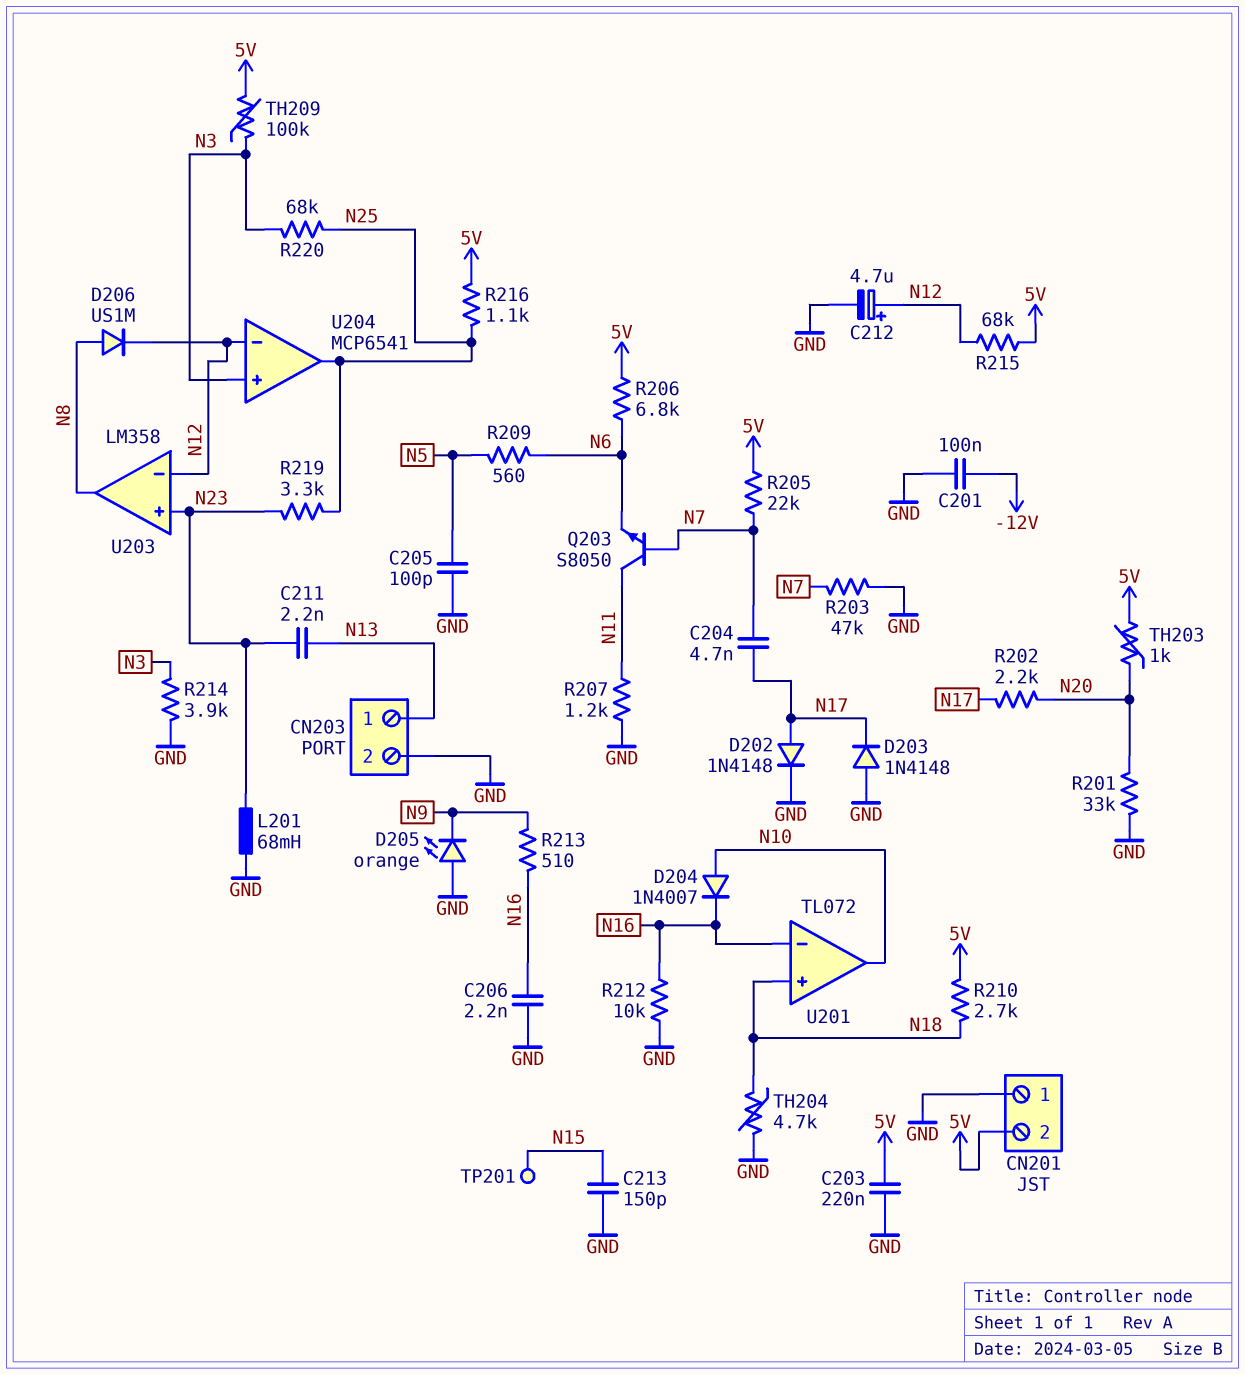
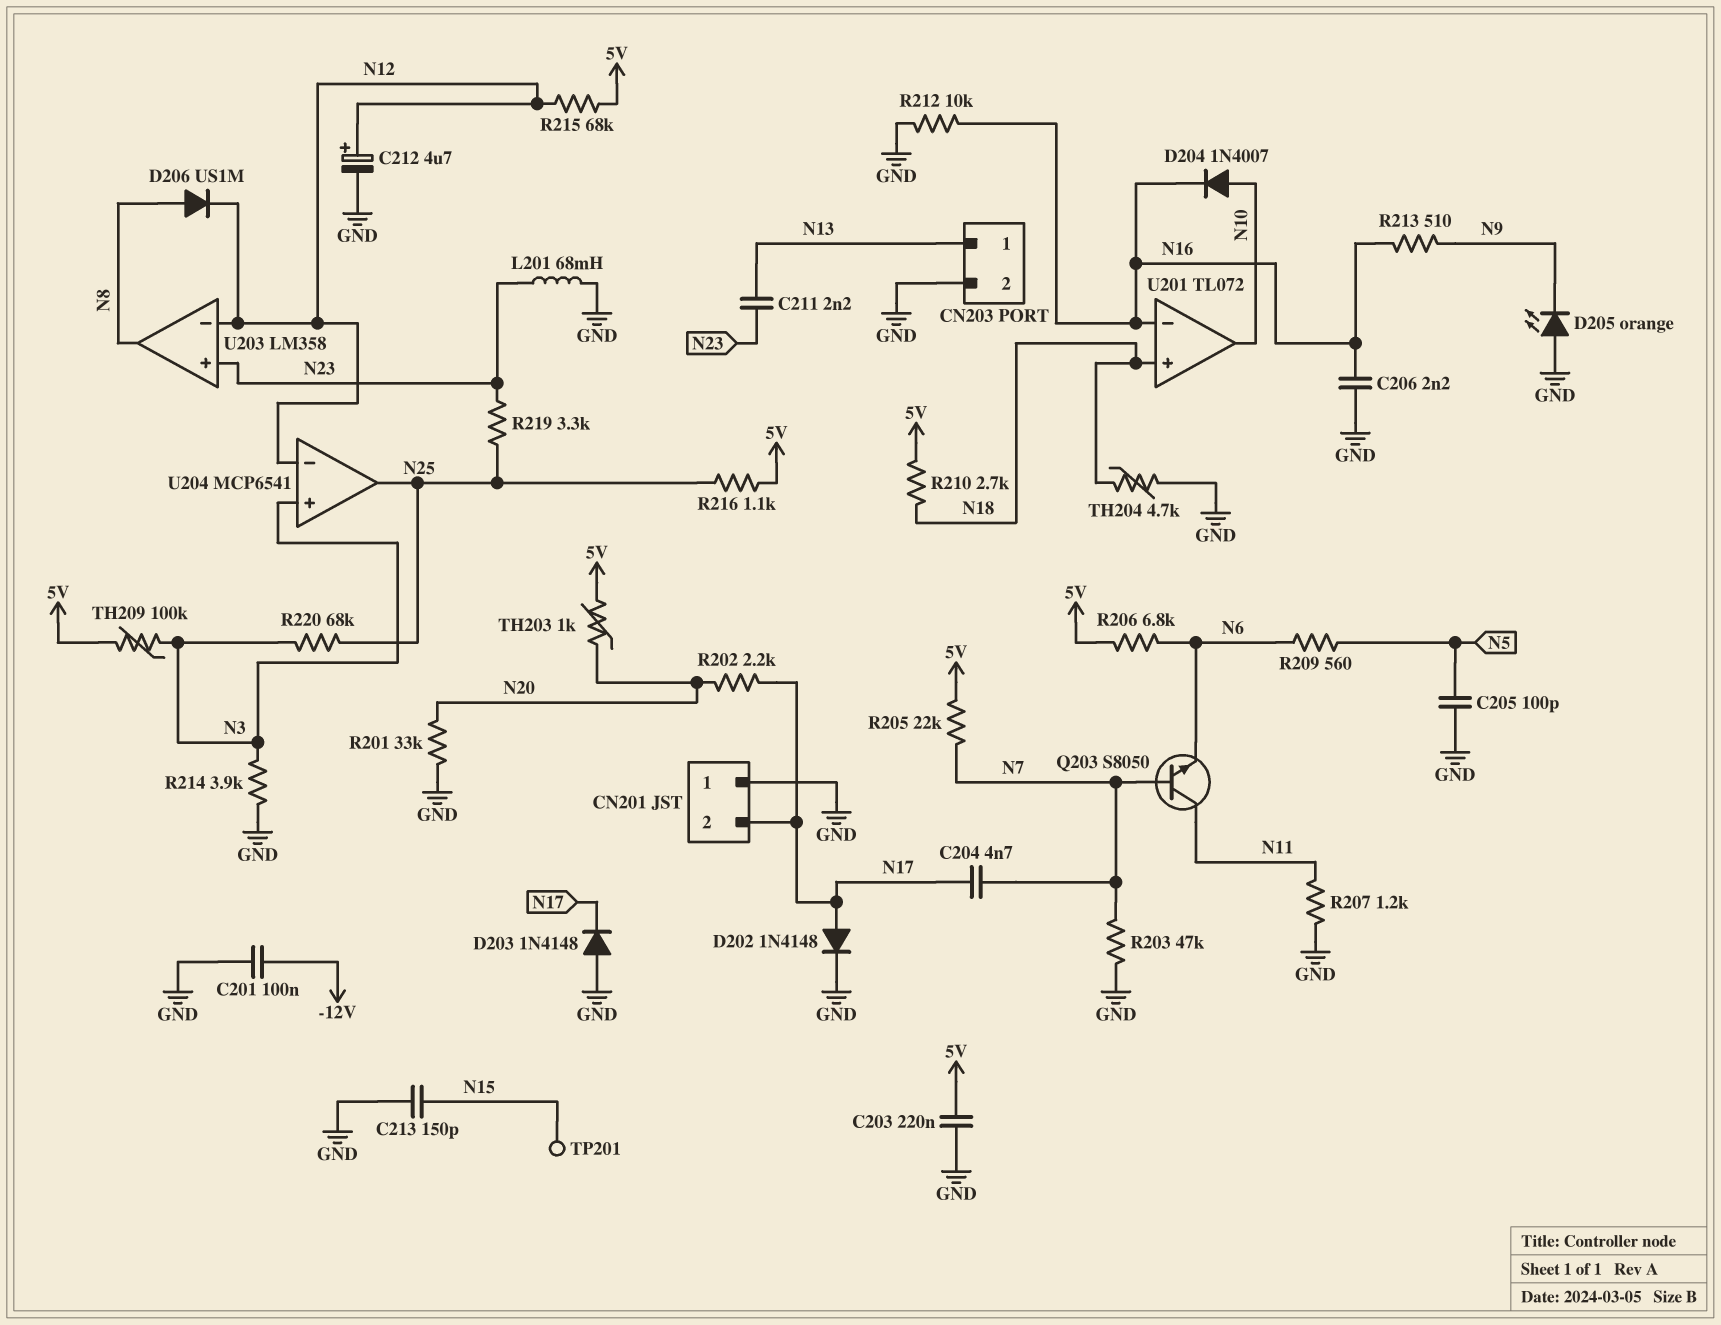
CN201 pin 2: 5V -> N17

